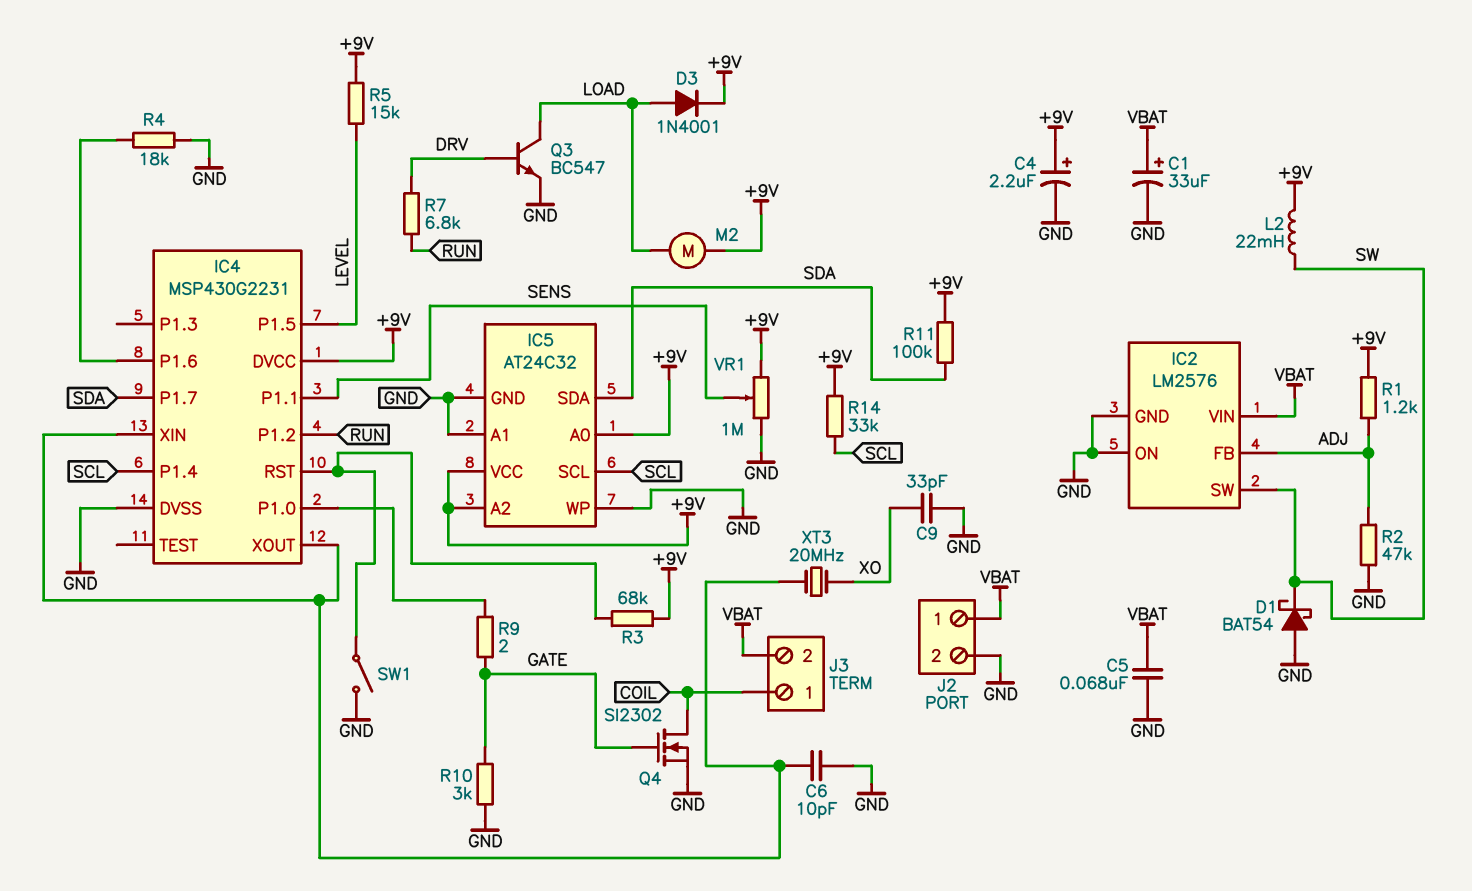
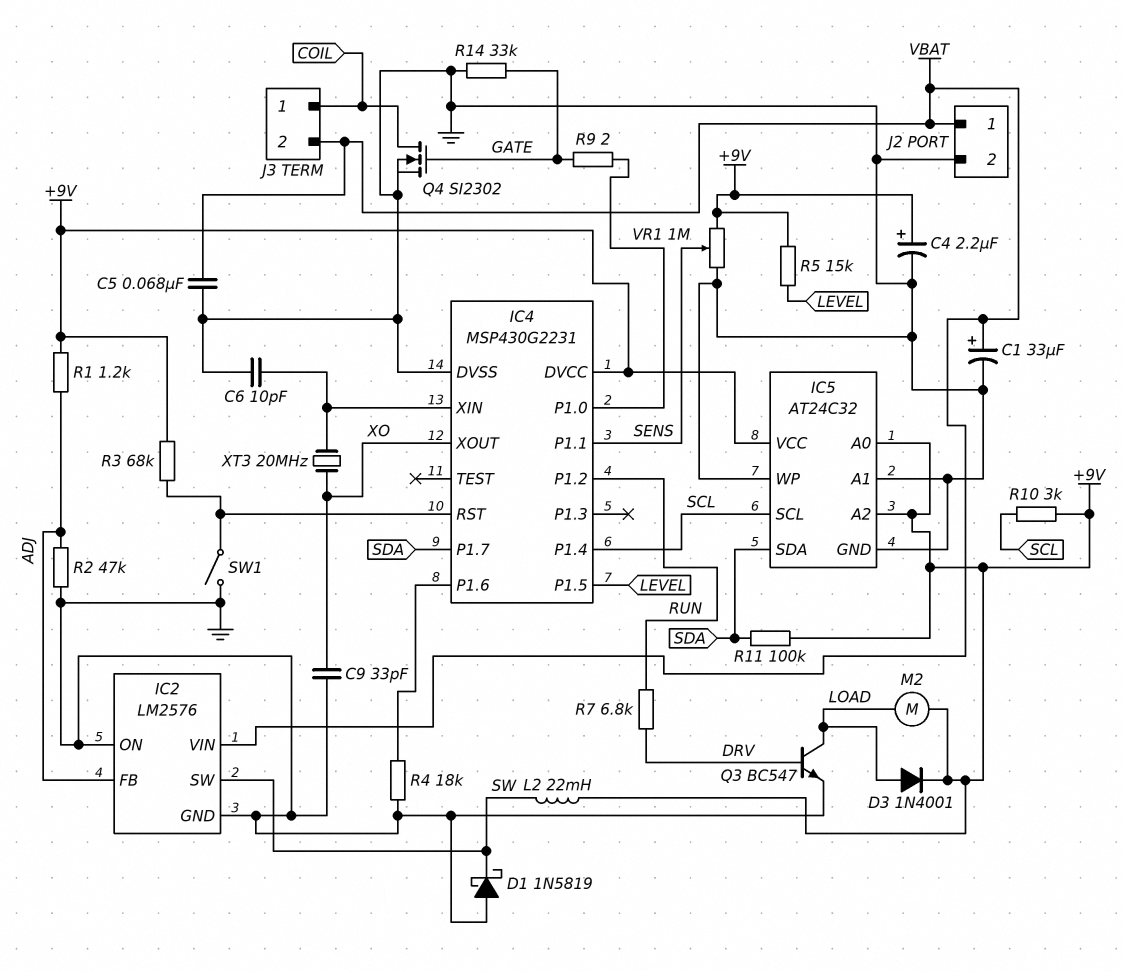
D1: schottky BAT54 (A GND, K SW) -> schottky 1N5819 (A GND, K SW)
IC4 pin XOUT: IC4/XIN -> XO
R10: 3k (GATE, GND) -> 3k (+9V, SCL)
R14: 33k (+9V, SCL) -> 33k (GATE, GND)

